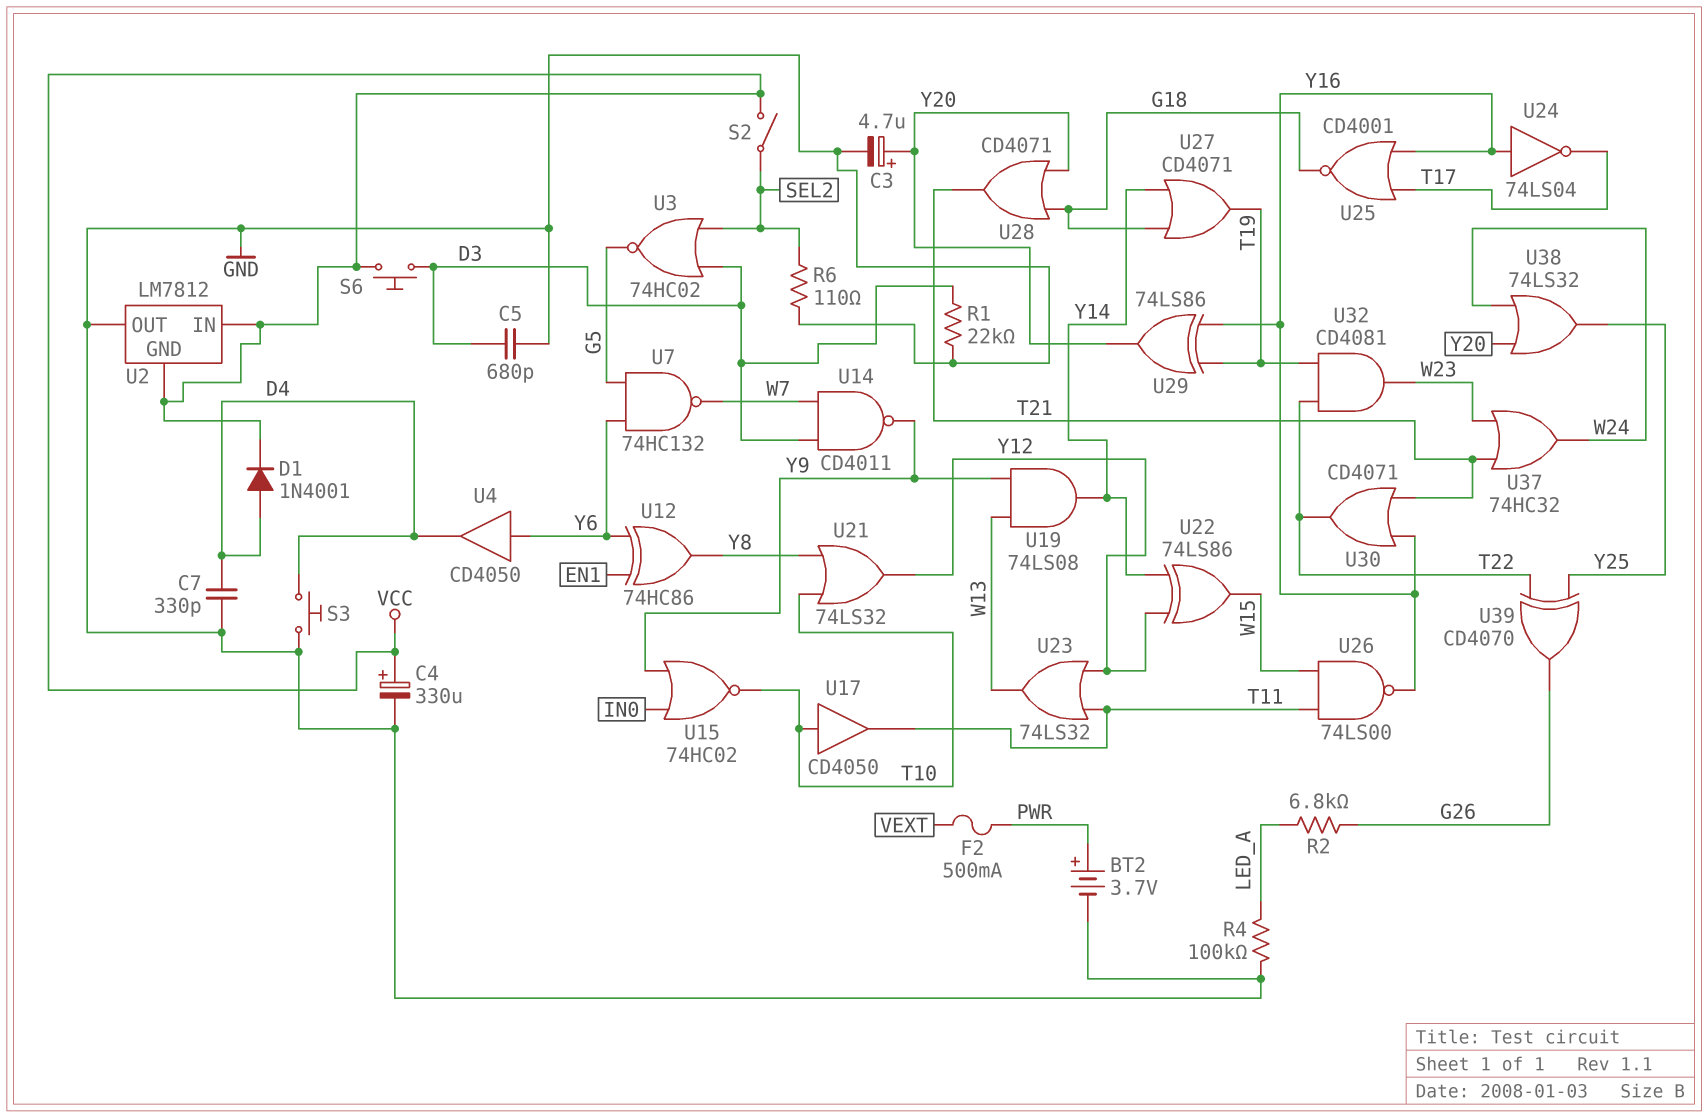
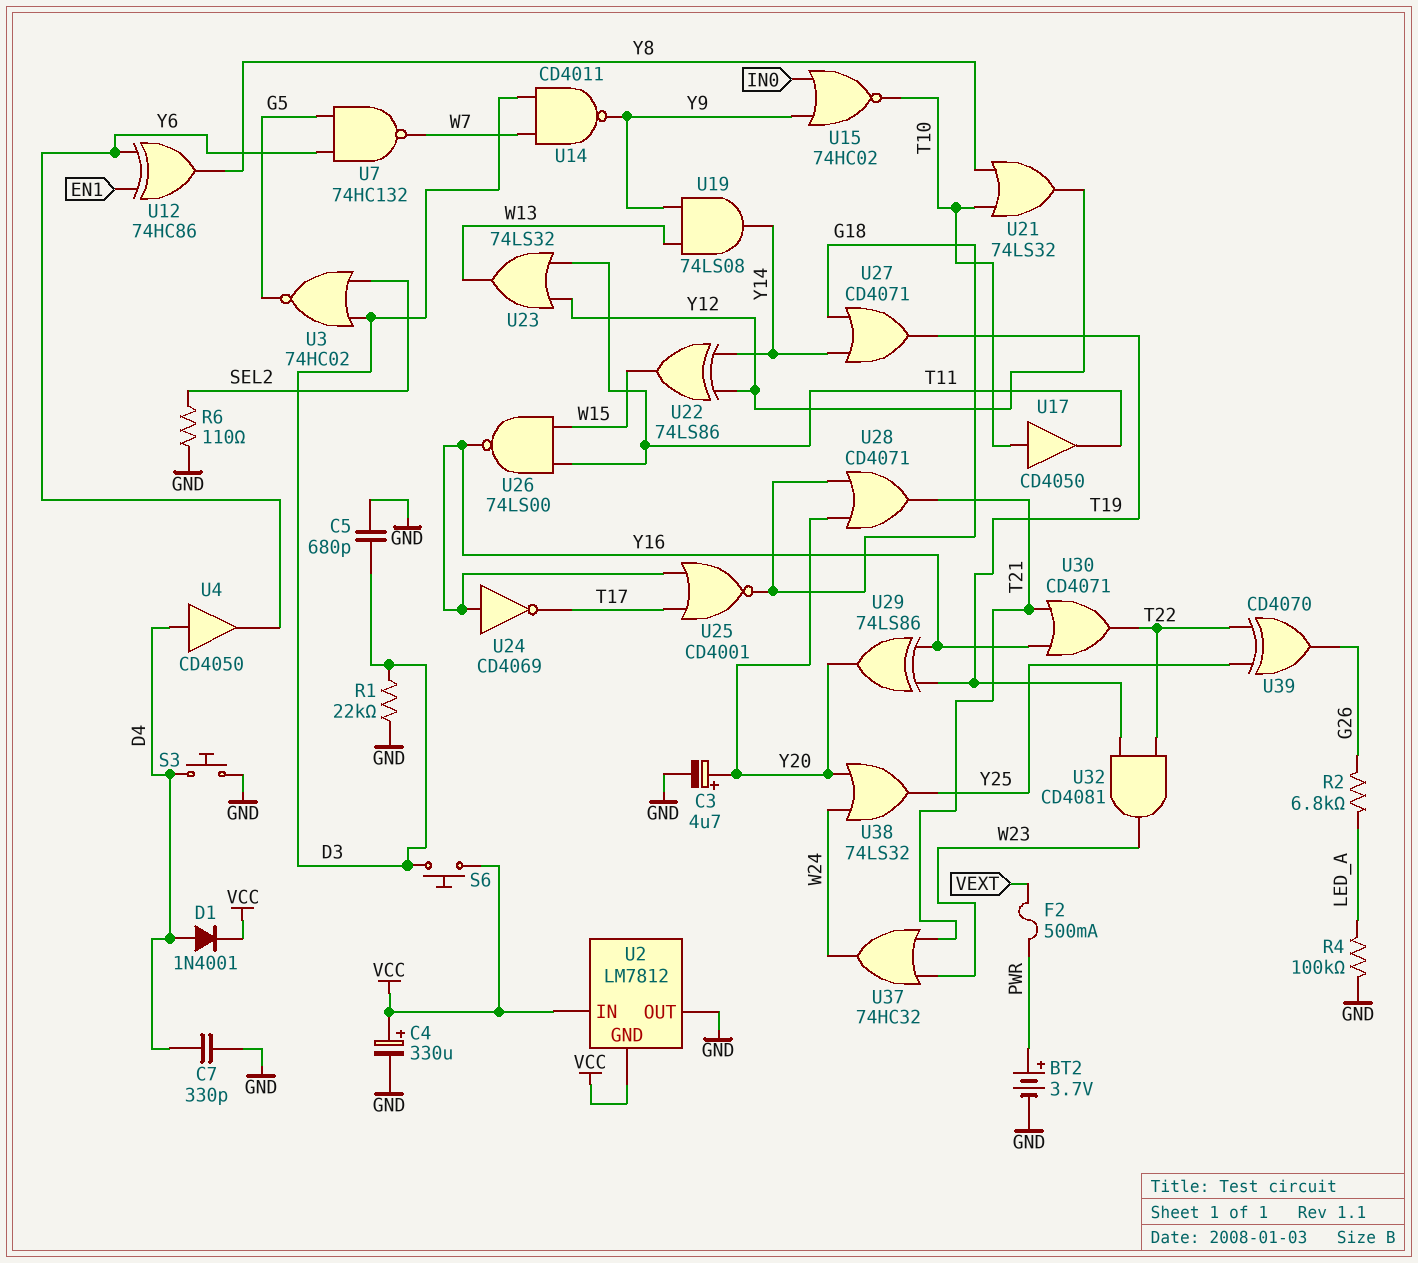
S2: switch (SEL2, VCC) -> none
U4: buffer CD4050 (in Y6, out D4) -> buffer CD4050 (in D4, out Y6)
U24: NOT 74LS04 (in Y16, out T17) -> NOT CD4069 (in Y16, out T17)

